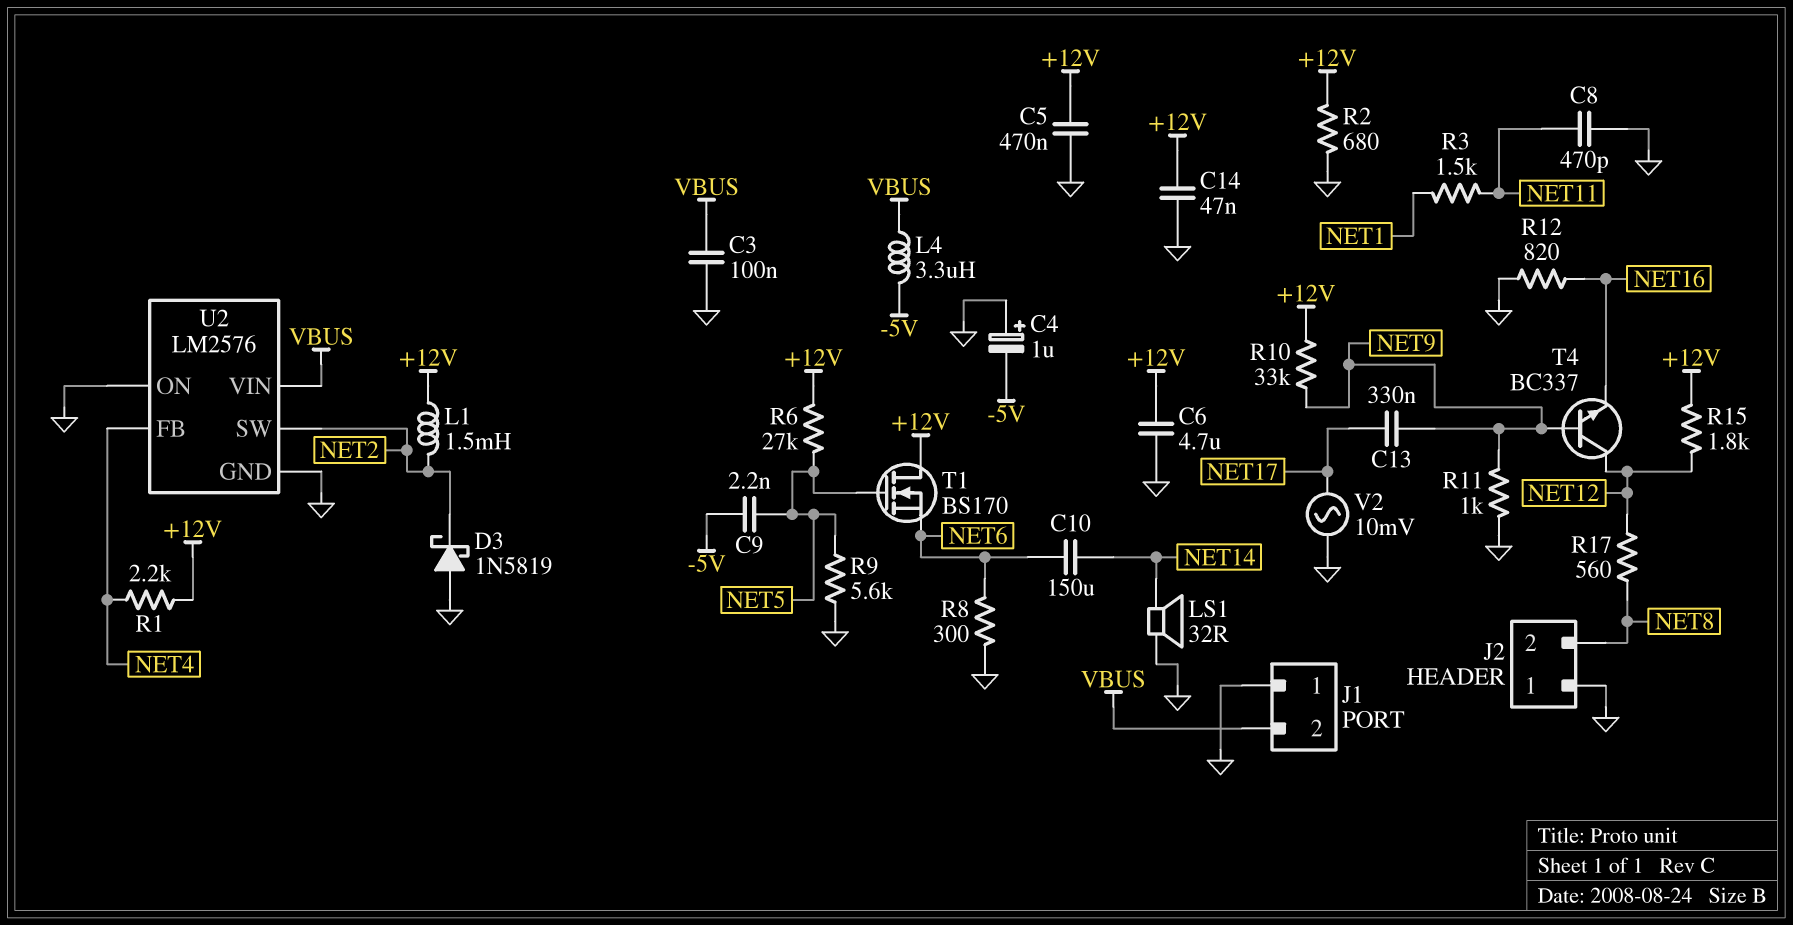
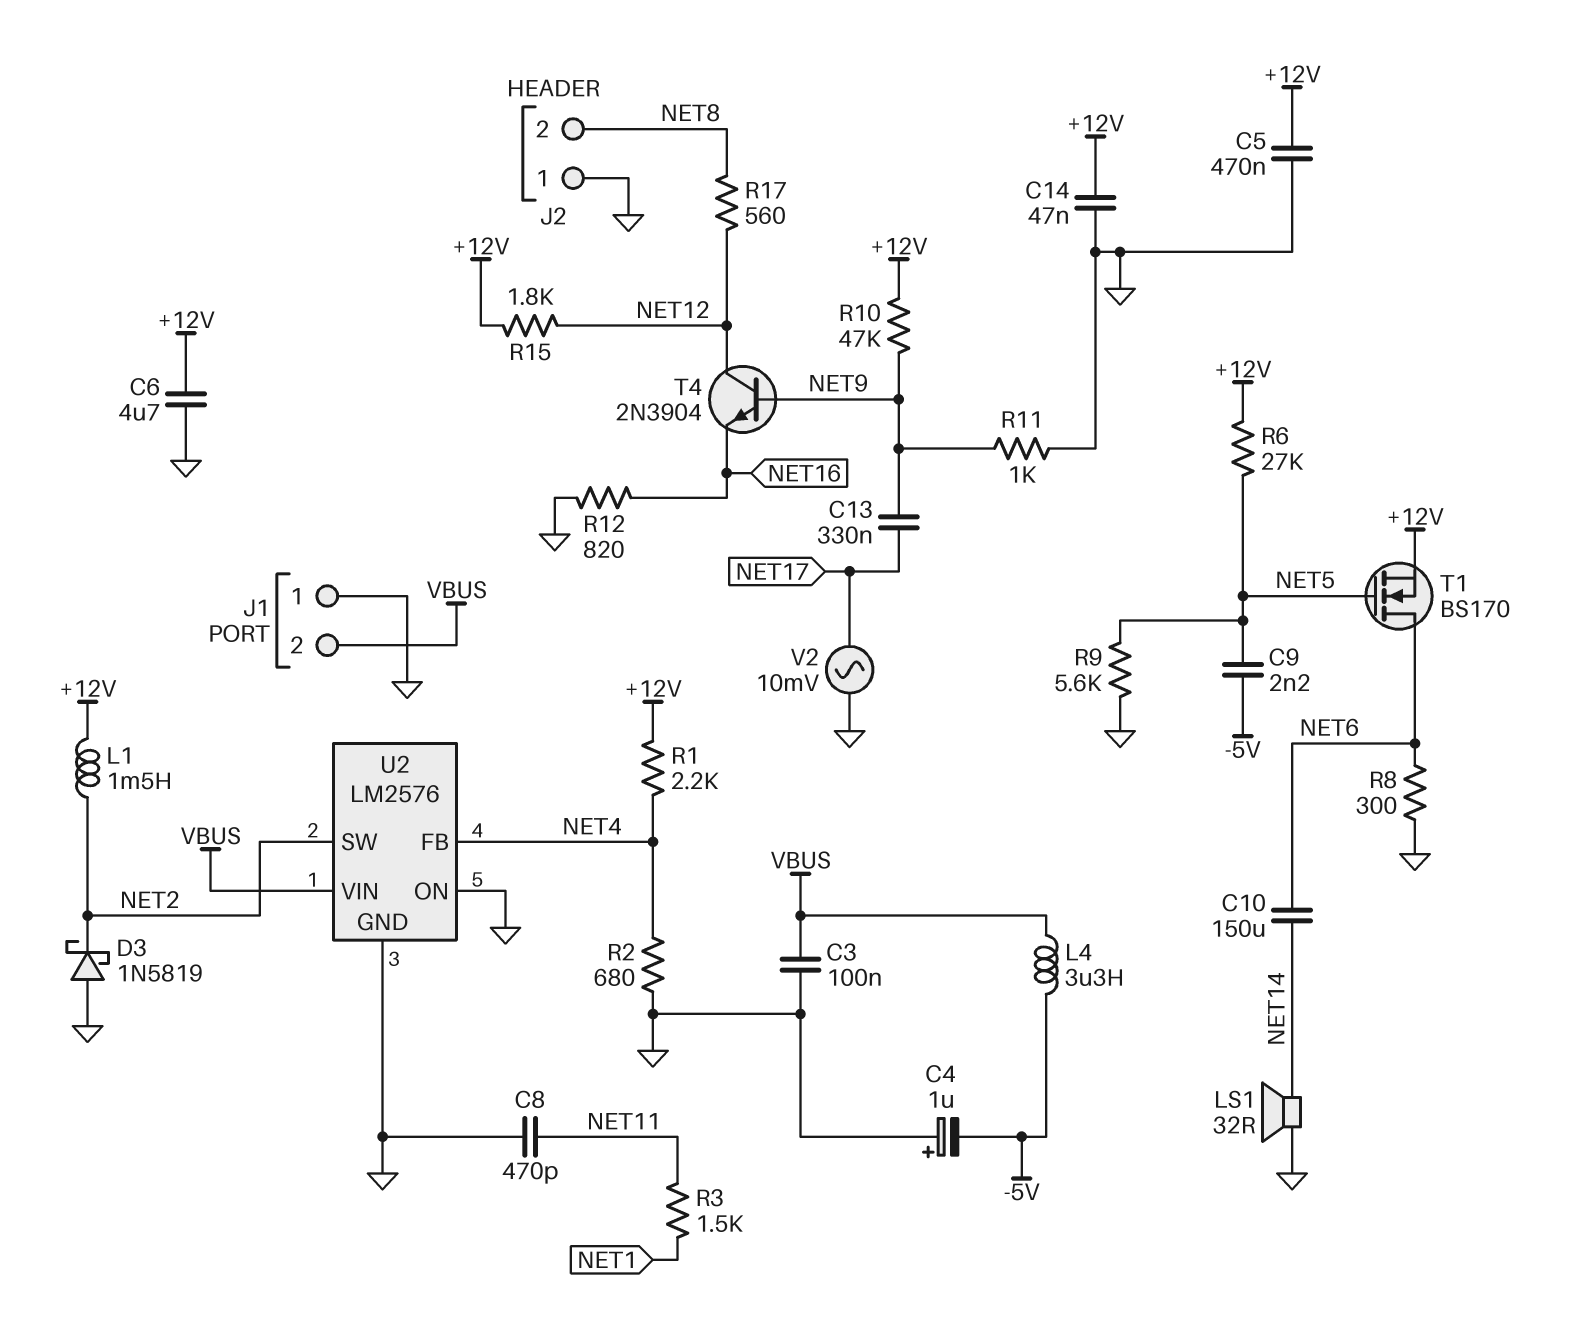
R2: 680 (+12V, GND) -> 680 (GND, NET4)
R10: 33k (+12V, NET9) -> 47k (+12V, NET9)
T1: NMOS BS170 (G NET5, D +12V, S NET6) -> NMOS BS170 (G NET5, D NET6, S +12V)
T4: NPN BC337 (B NET9, C NET12, E NET16) -> NPN 2N3904 (B NET9, C NET12, E NET16)

